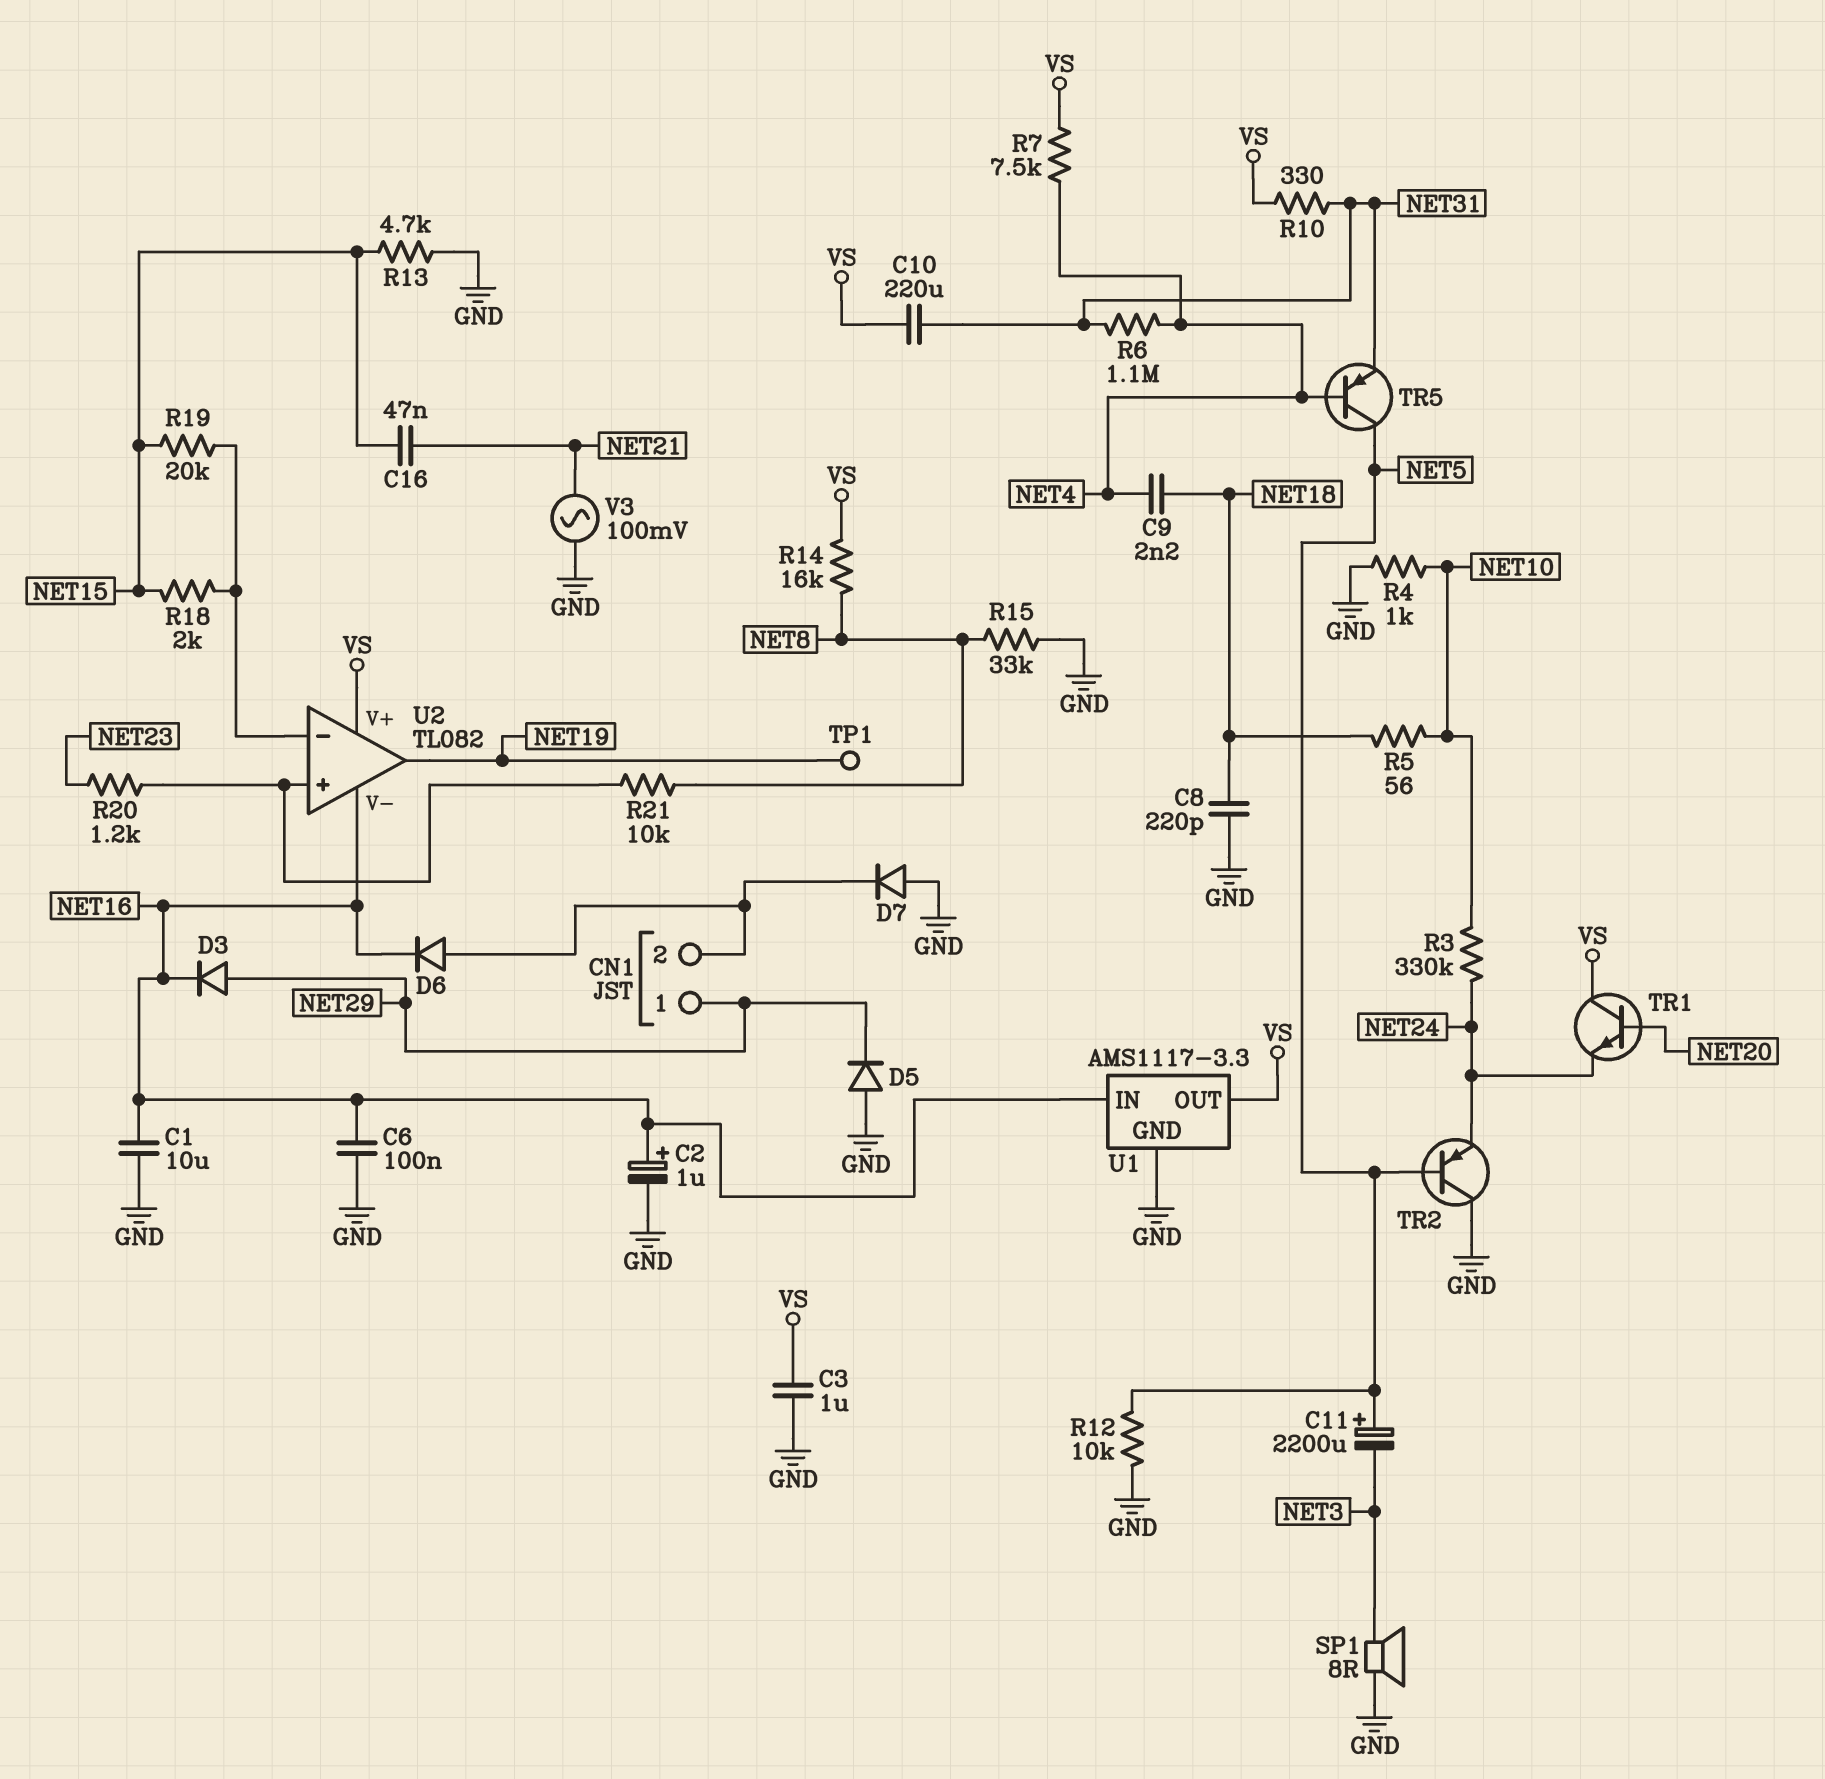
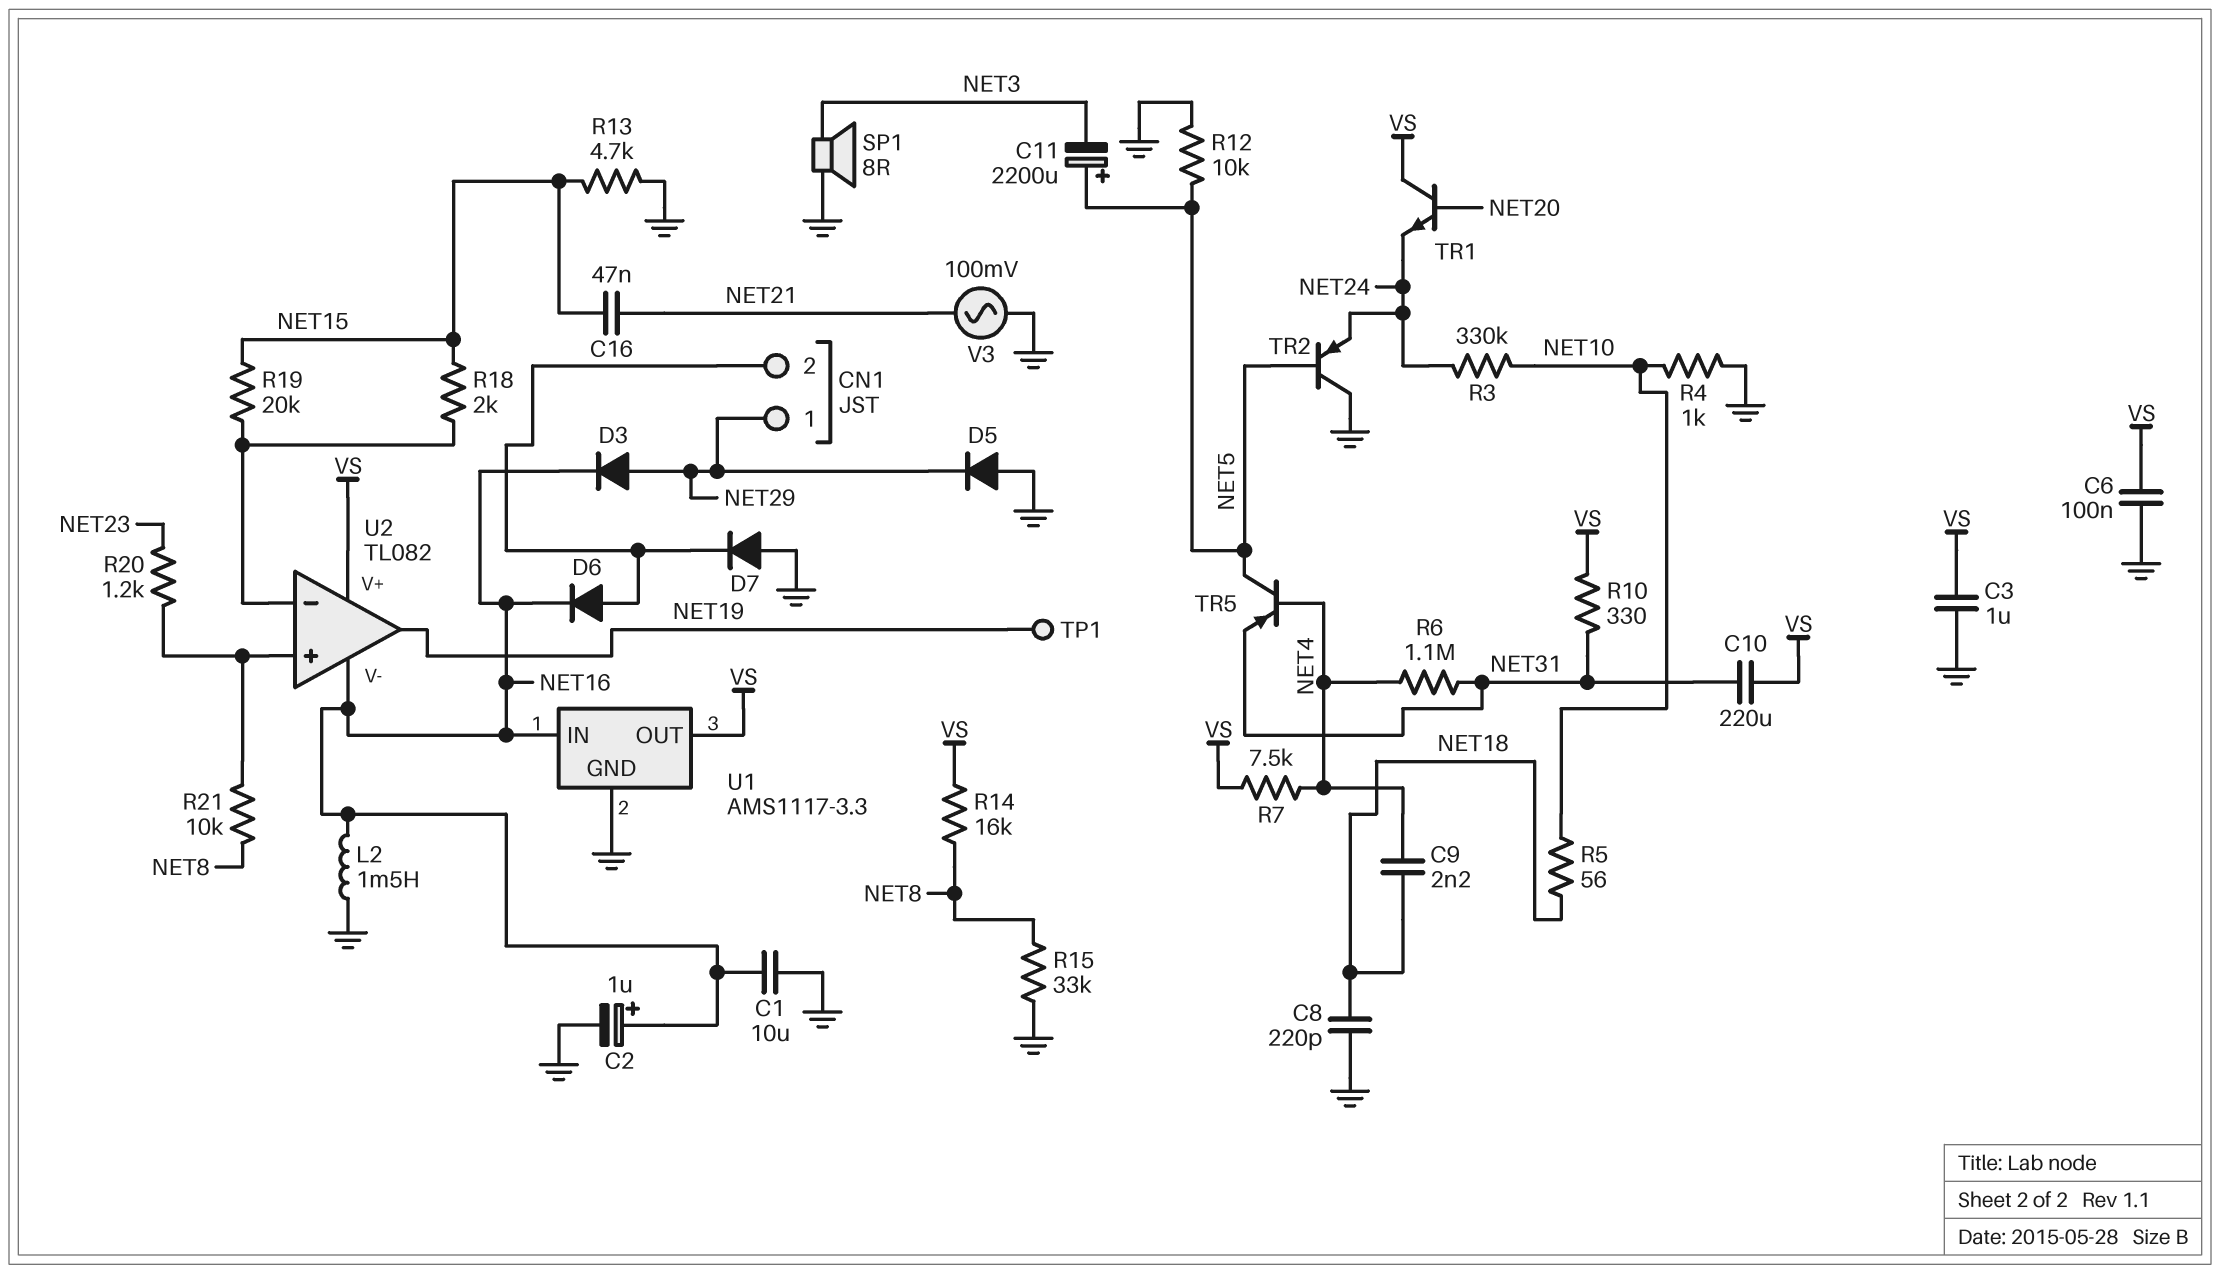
C6: 100nF (GND, NET16) -> 100nF (GND, VS)
L2: none -> 1.5mH (GND, NET16)

